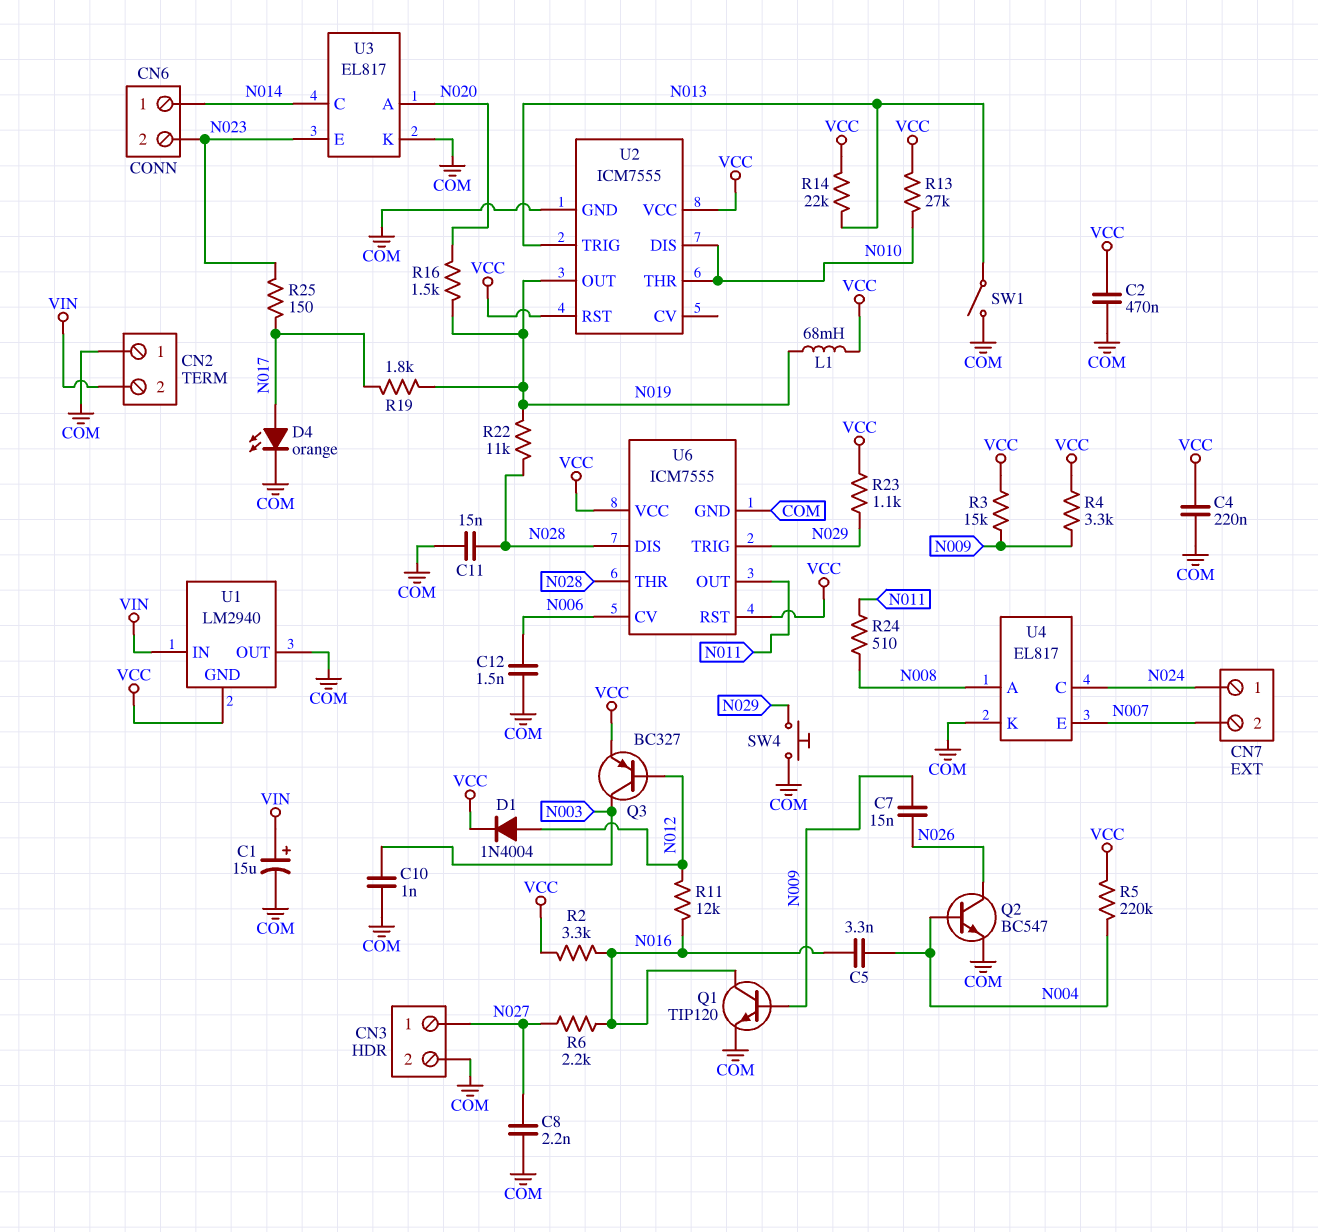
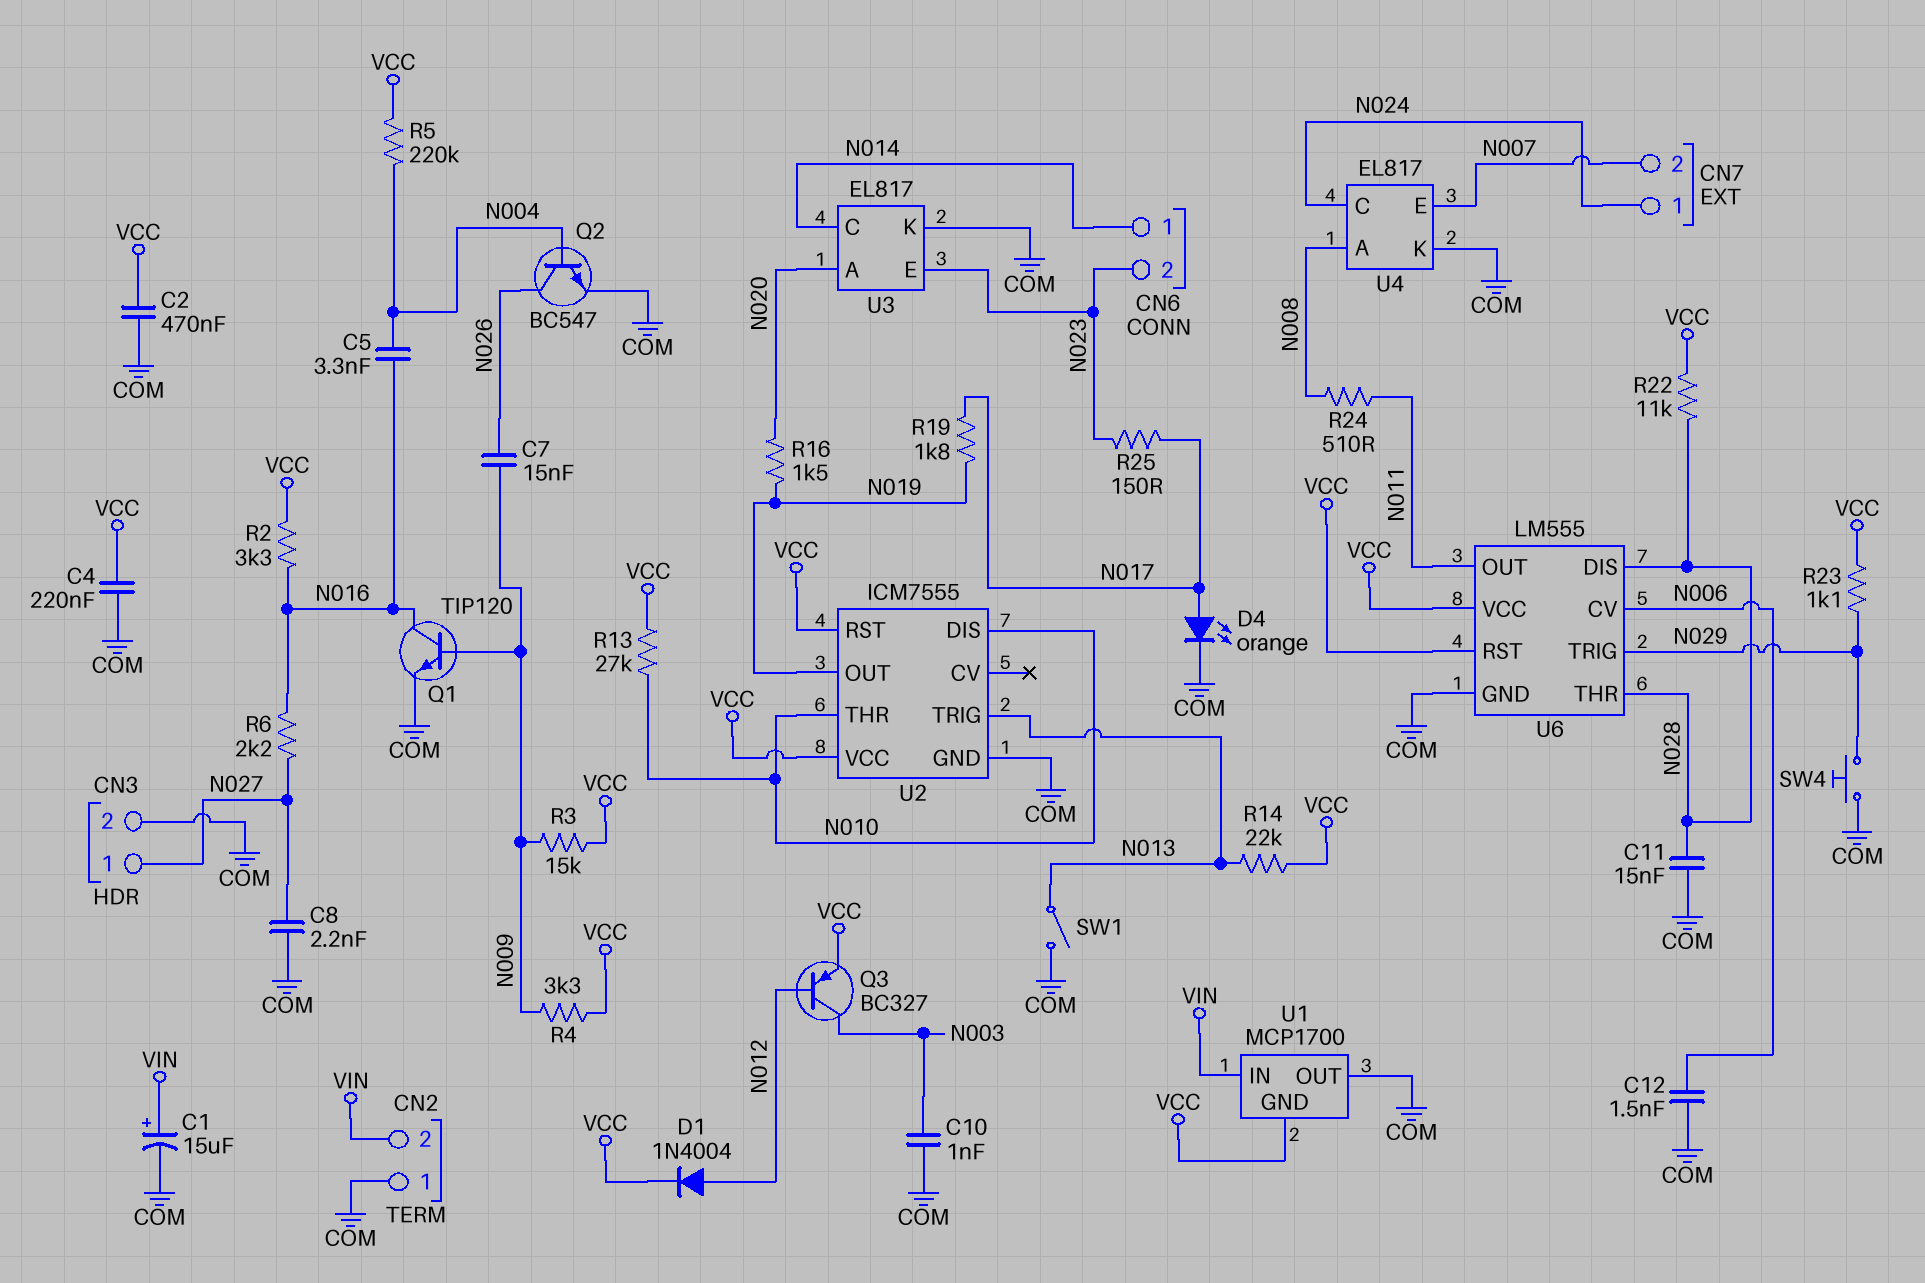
L1: 68mH (N019, VCC) -> none
R11: 12k (N012, N016) -> none
R22: 11k (N019, N028) -> 11k (N028, VCC)
U1: LM2940 -> MCP1700
U6: ICM7555 -> LM555

